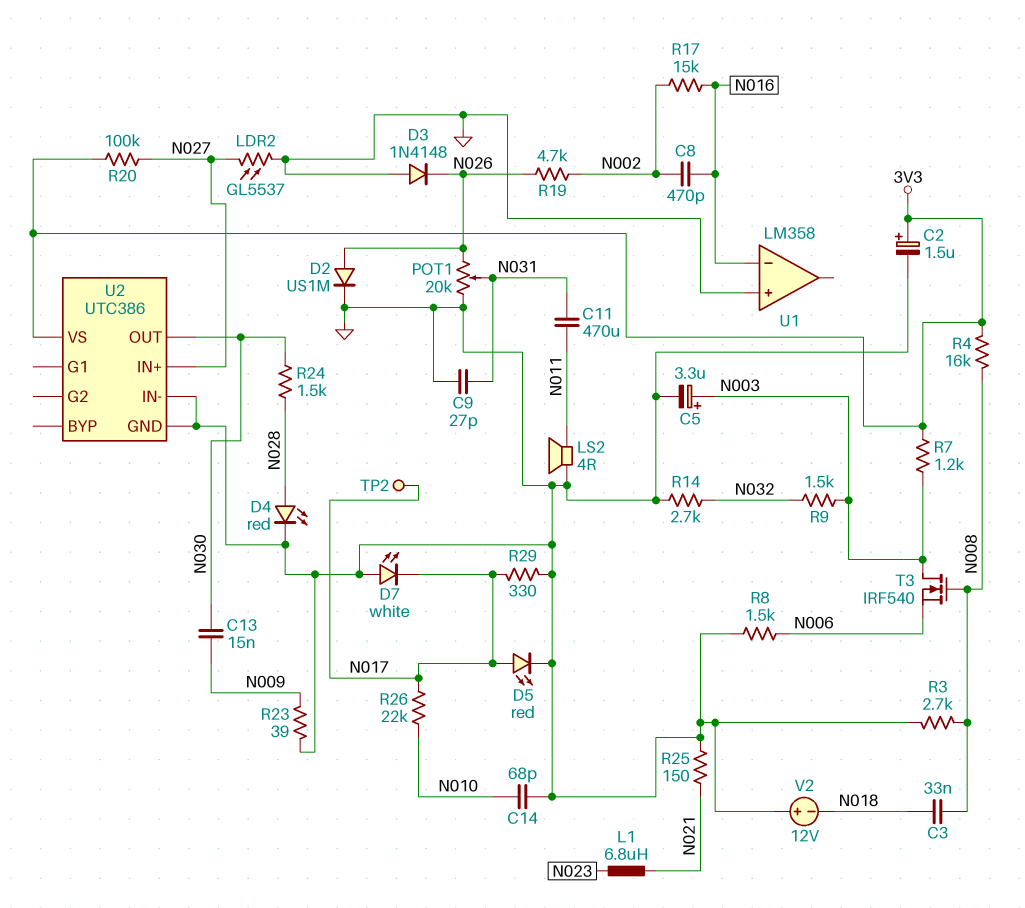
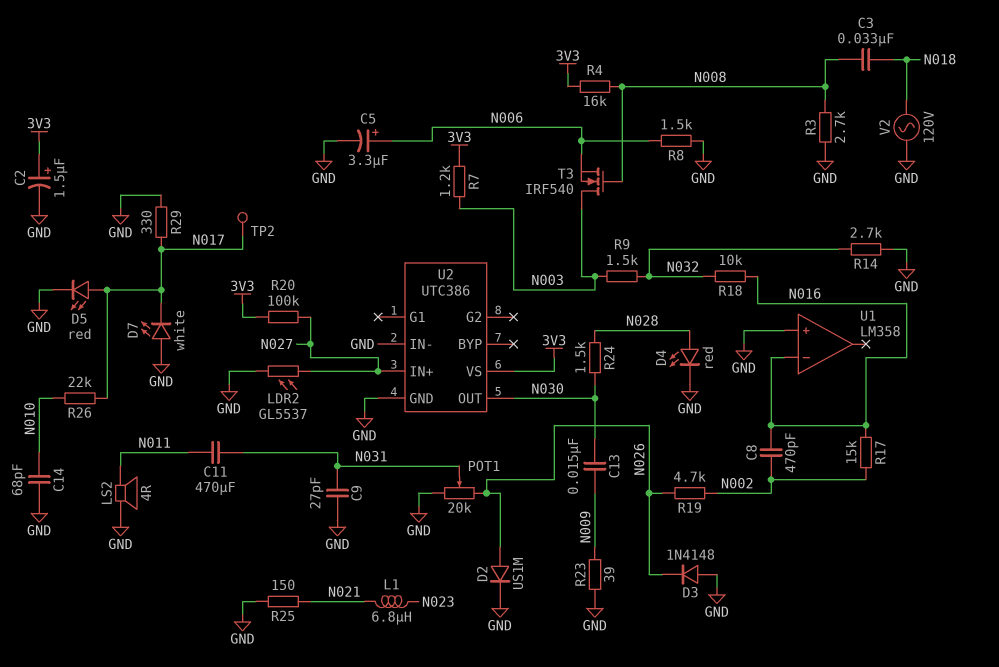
C5: 3.3uF (plus N003, minus GND) -> 3.3uF (plus N006, minus GND)
R18: none -> 10k (N016, N032)
V2: 12V (plus GND, minus N018) -> AC 120V (GND, N018)

